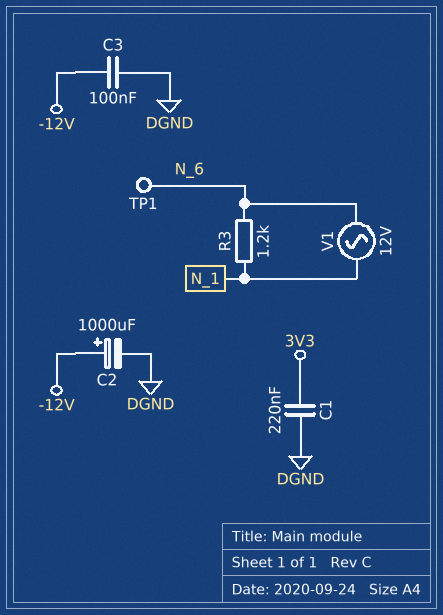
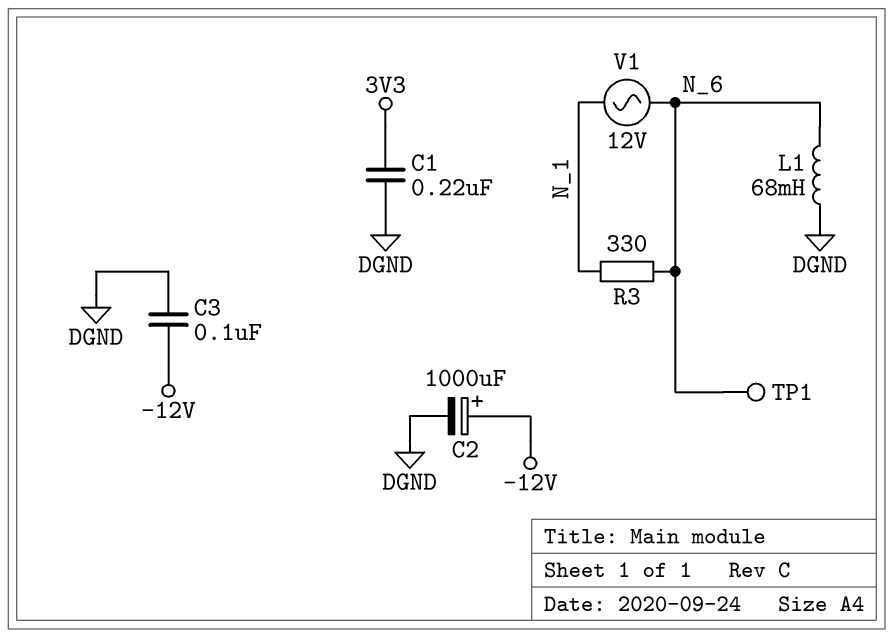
L1: none -> 68mH (DGND, N_6)
R3: 1.2k (N_1, N_6) -> 330 (N_1, N_6)

